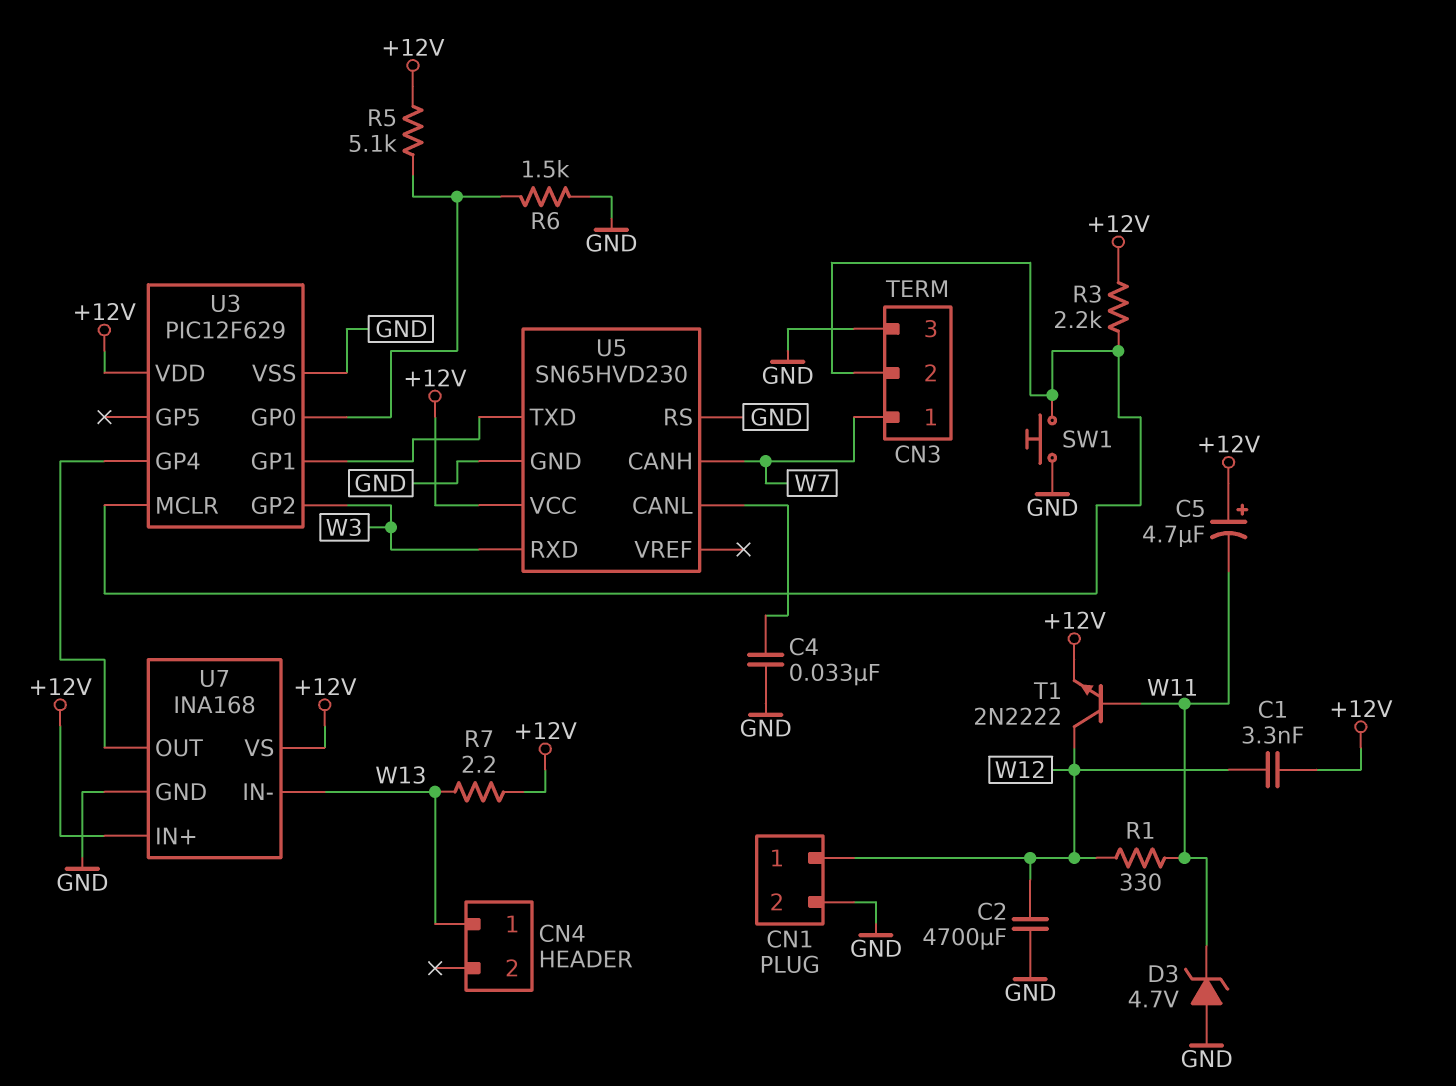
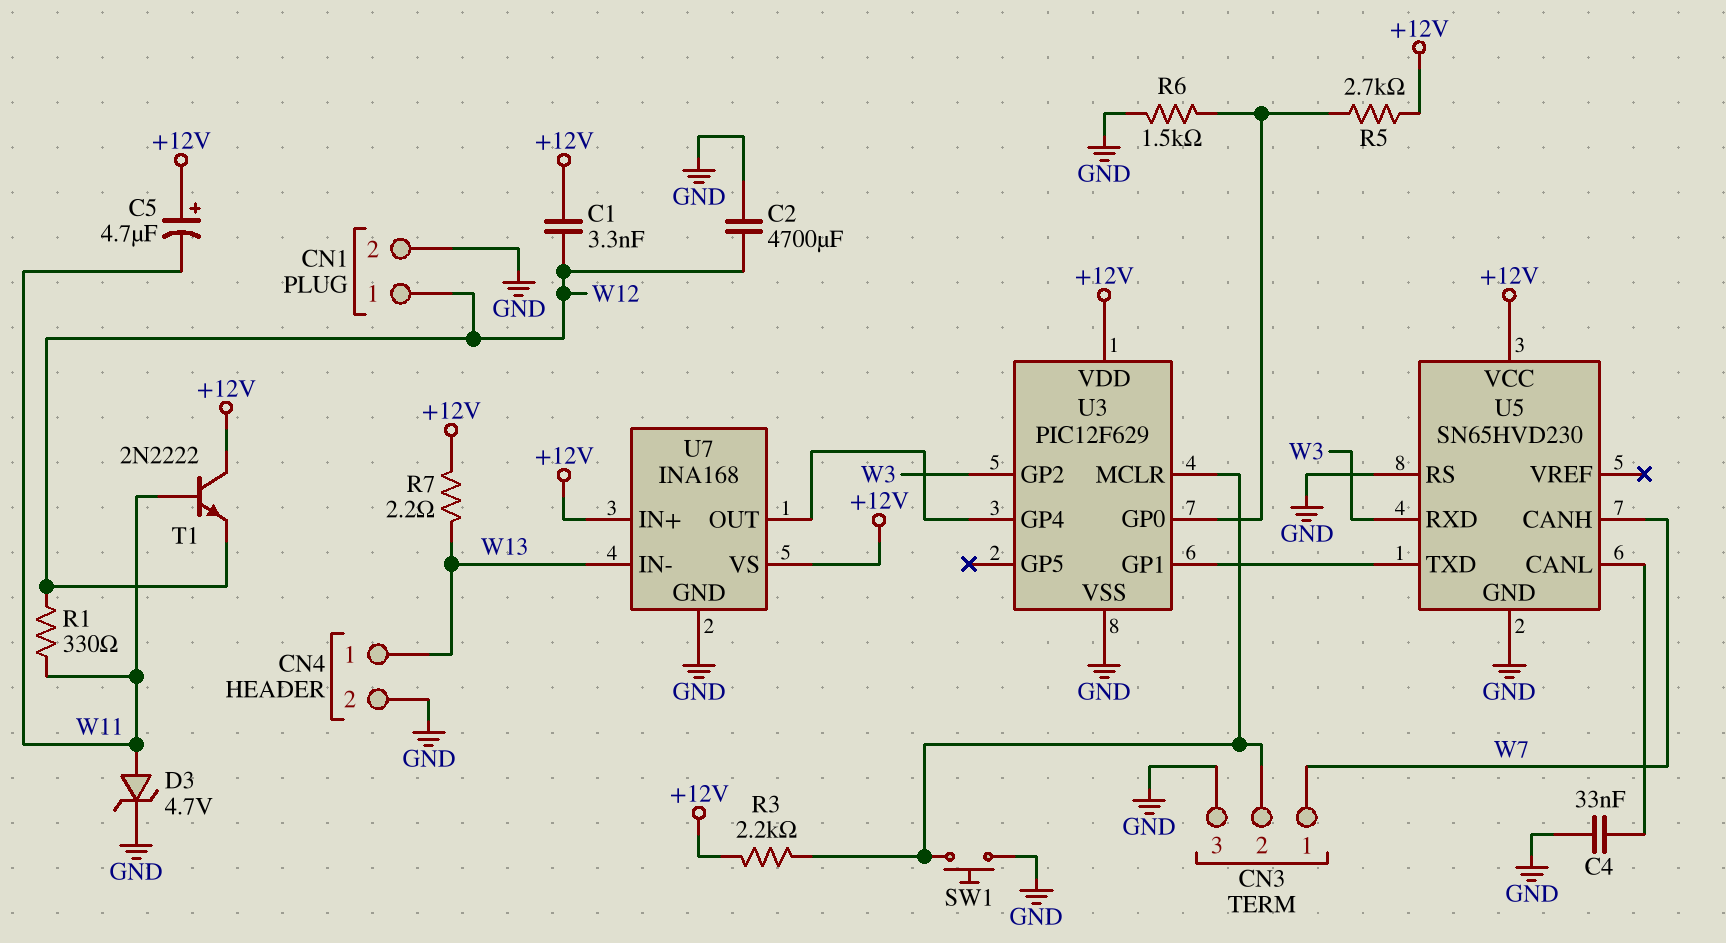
CN4 pin 2: none -> GND
D3: zener 4.7V (A GND, K W11) -> zener 4.7V (A W11, K GND)
R5: 5.1k (+12V, U3/GP0) -> 2.7k (+12V, U3/GP0)
T1: NPN 2N2222 (B W11, C W12, E +12V) -> NPN 2N2222 (B W11, C +12V, E W12)

